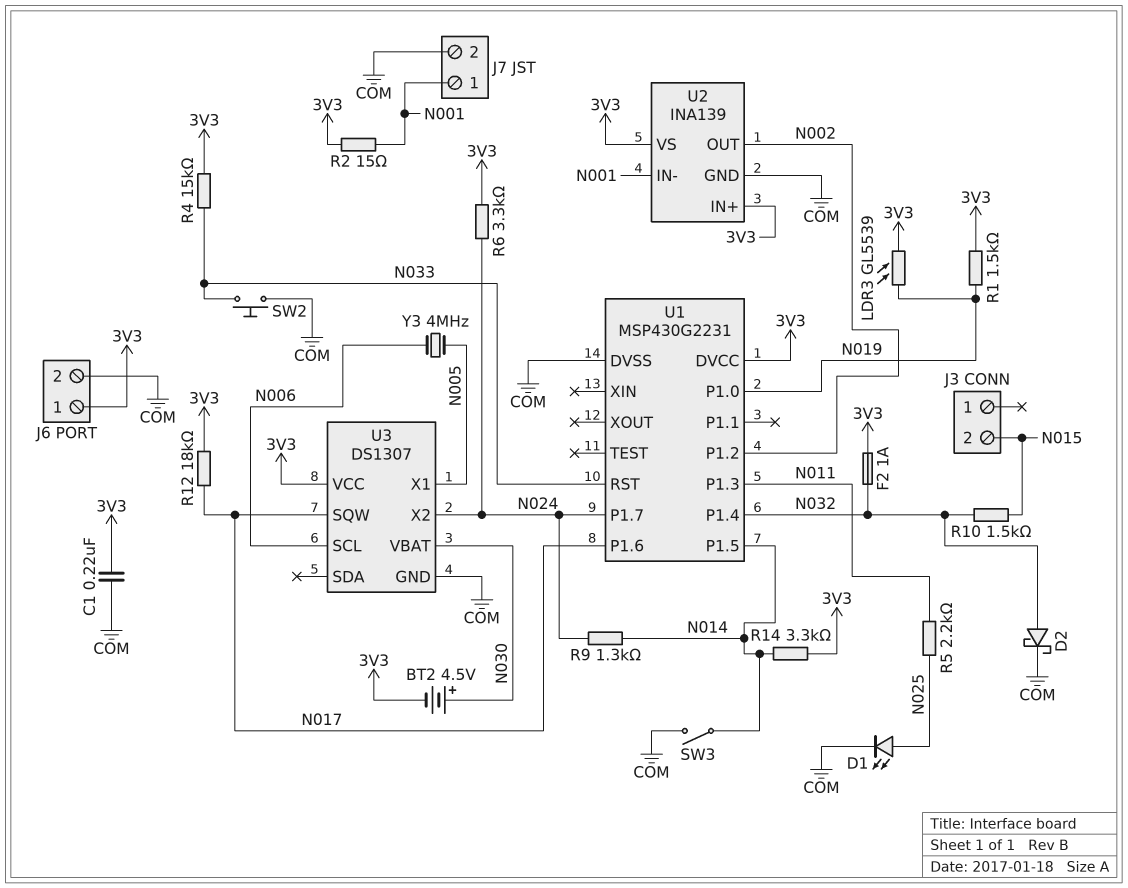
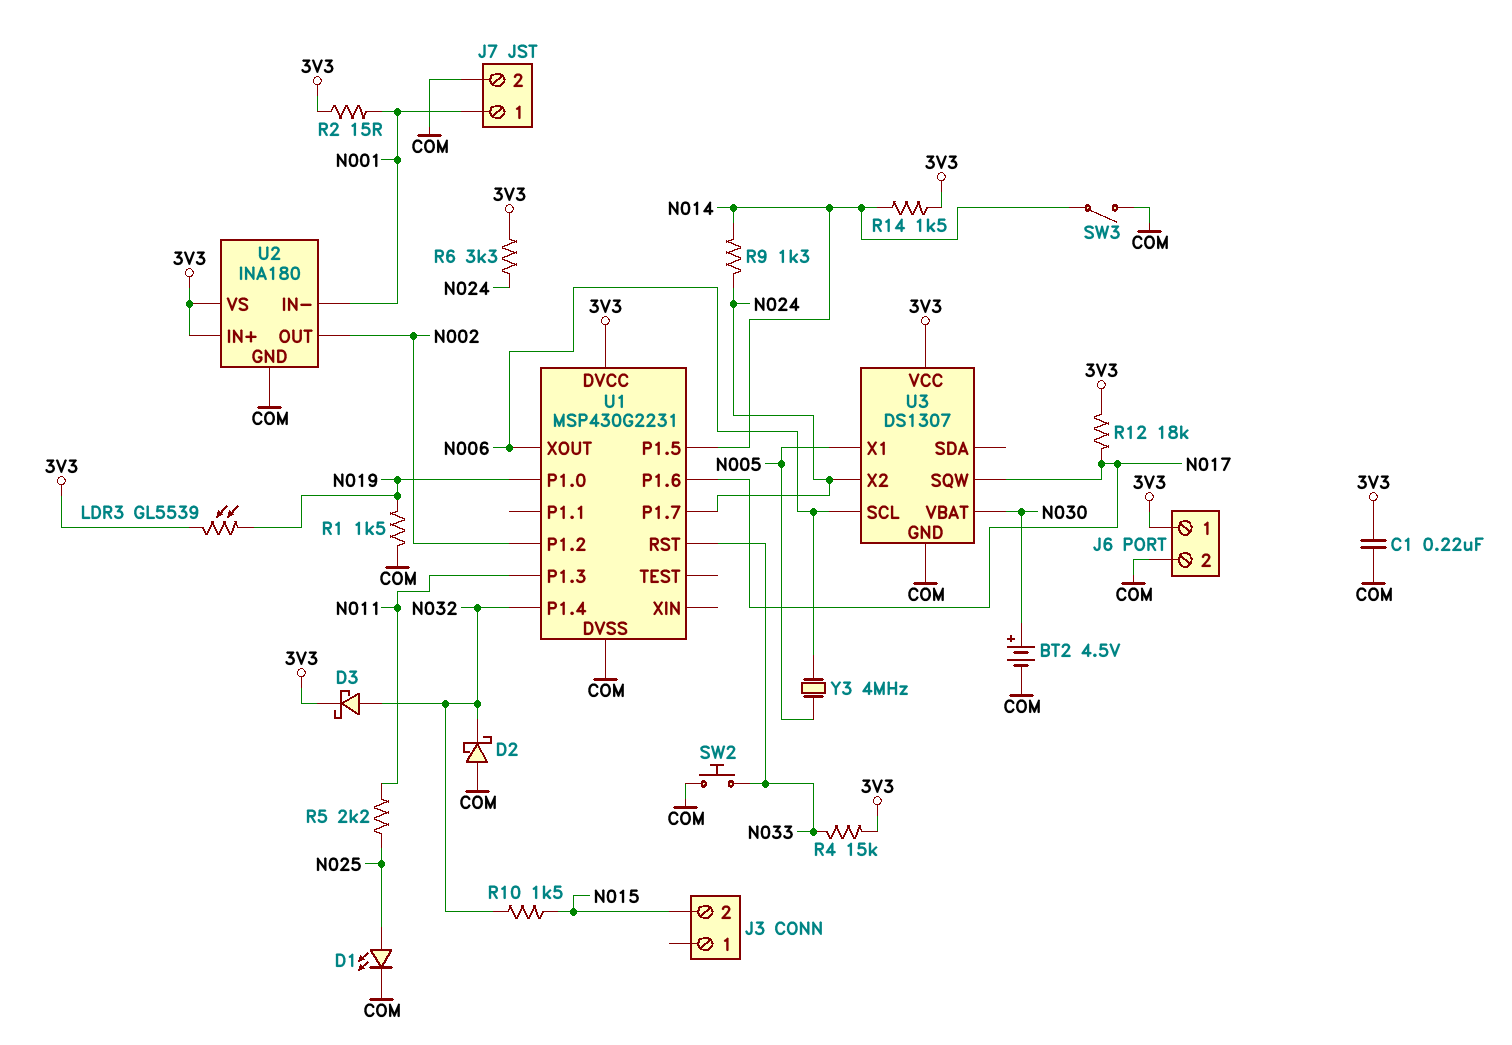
BT2: 4.5V (plus N030, minus 3V3) -> 4.5V (plus N030, minus COM)
D2: schottky (A N032, K COM) -> schottky (A COM, K N032)
D3: none -> schottky (A N032, K 3V3)
F2: 1A (3V3, N032) -> none
R1: 1.5k (3V3, N019) -> 1.5k (COM, N019)
R14: 3.3k (3V3, N014) -> 1.5k (3V3, N014)
U1 pin XOUT: none -> N006
U2: INA139 -> INA180

